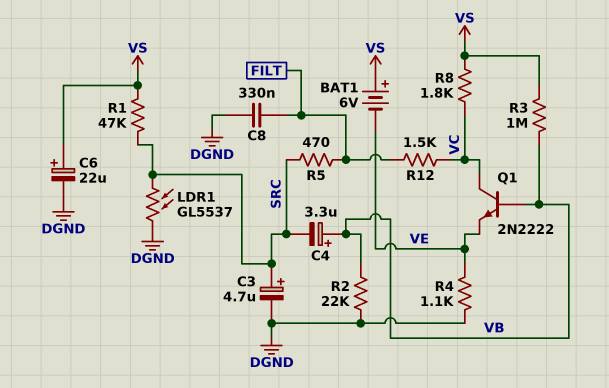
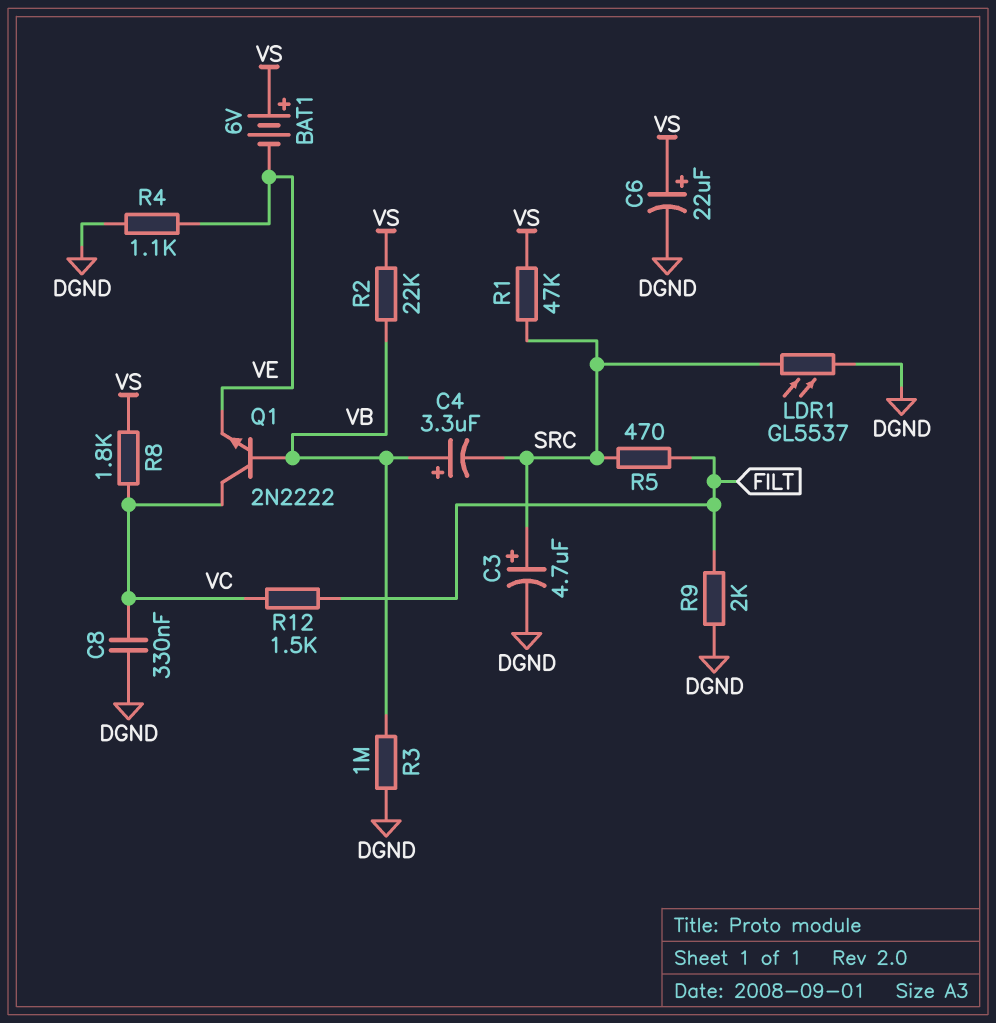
C8: 330nF (DGND, FILT) -> 330nF (DGND, VC)
R2: 22k (DGND, VB) -> 22k (VB, VS)
R3: 1M (VB, VS) -> 1M (DGND, VB)
R9: none -> 2k (DGND, FILT)

